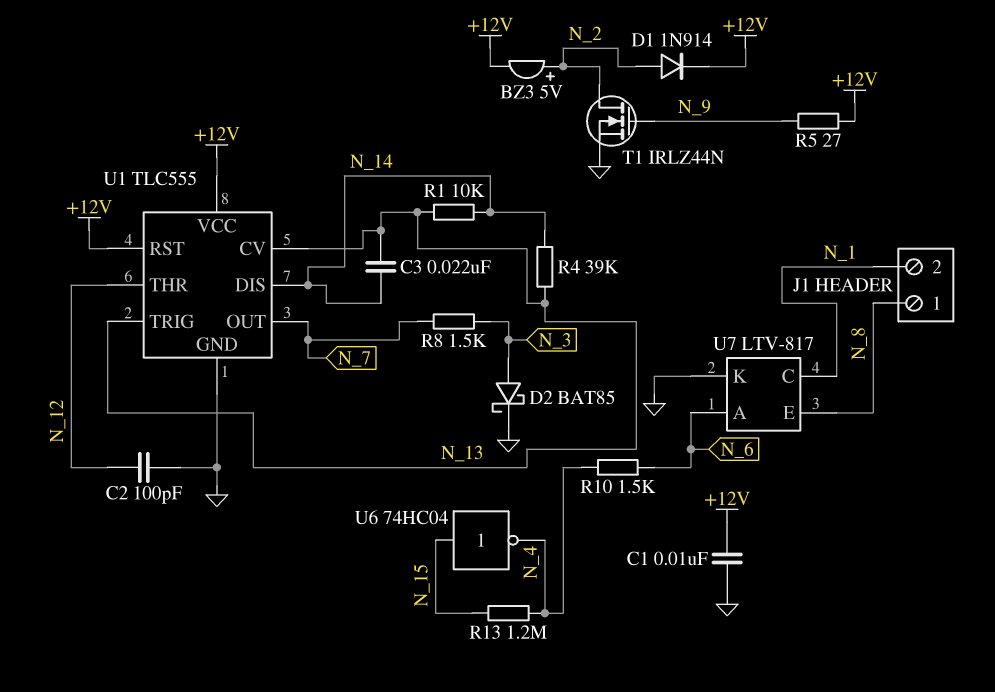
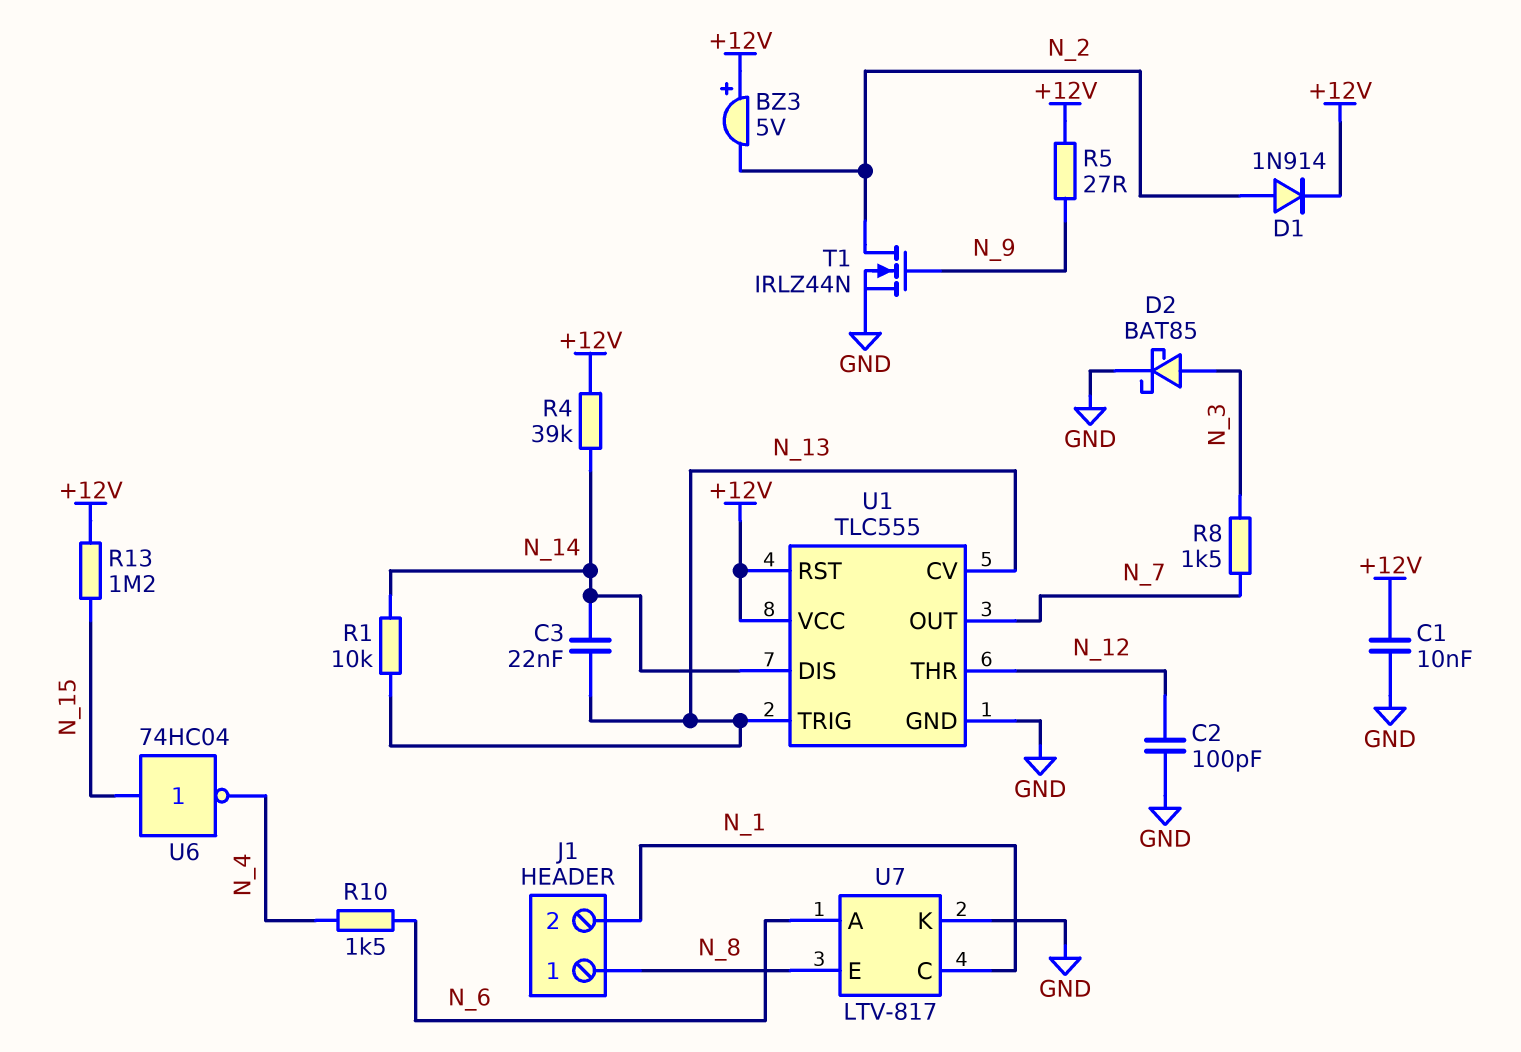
BZ3: buzzer 5V (plus N_2, minus +12V) -> buzzer 5V (plus +12V, minus N_2)
R4: 39k (N_13, N_14) -> 39k (+12V, N_14)
R13: 1.2M (N_4, N_15) -> 1.2M (+12V, N_15)

